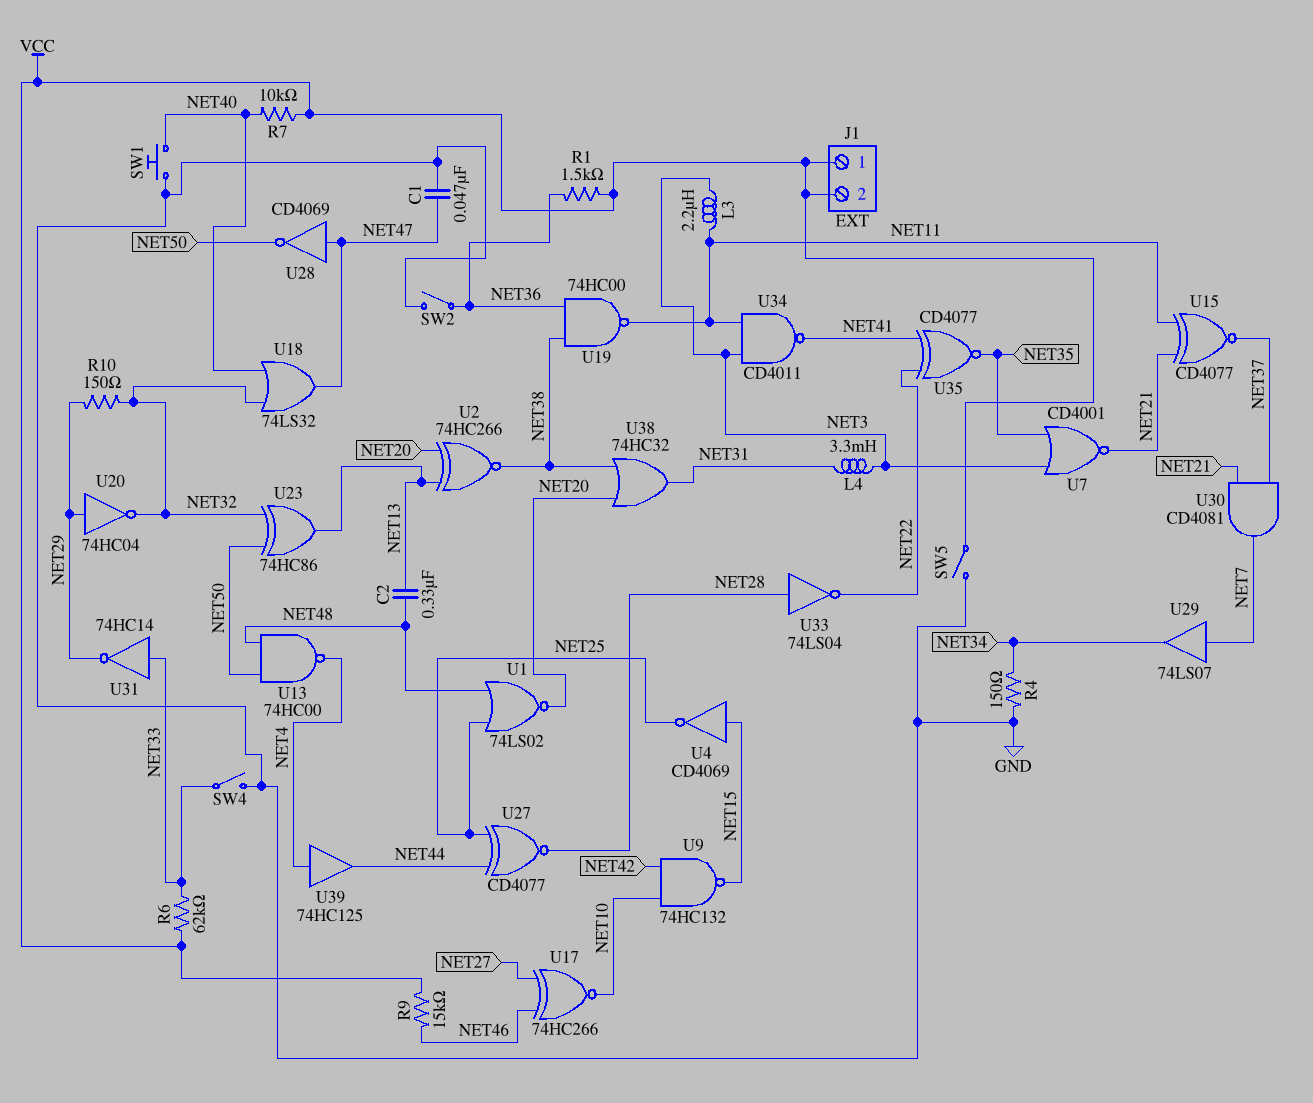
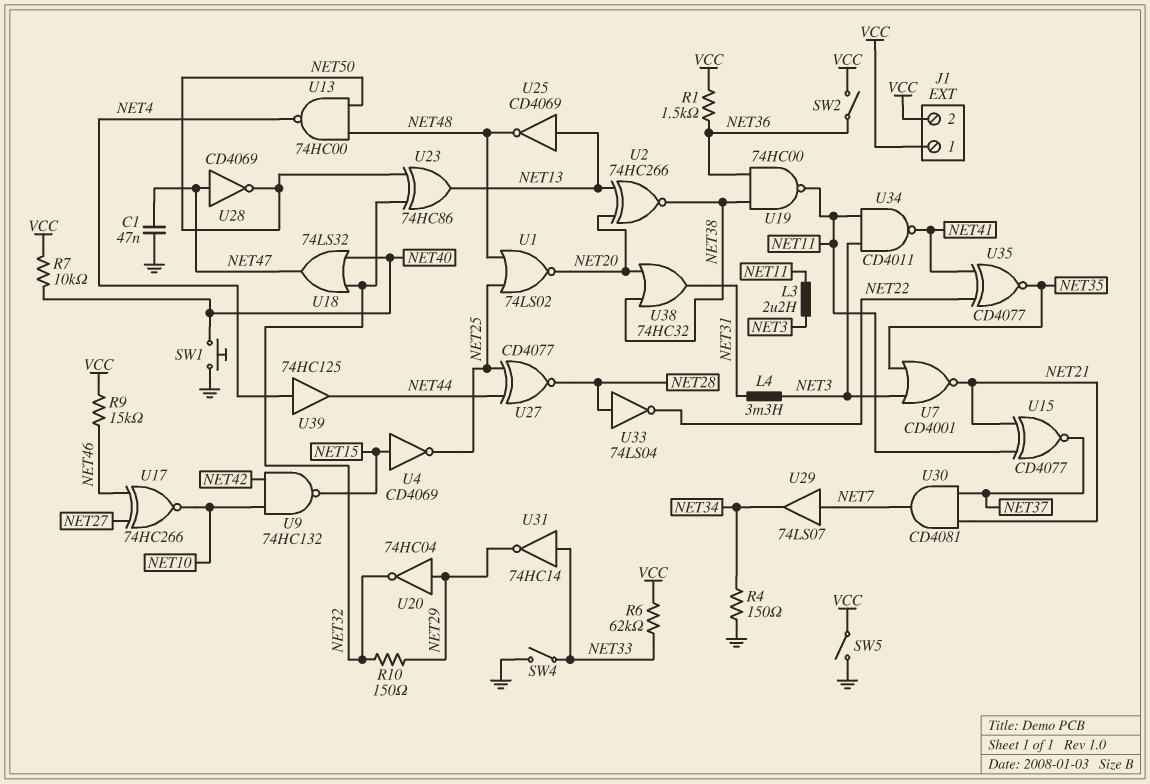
C2: 330nF (NET13, NET48) -> none
SW2: switch (GND, NET36) -> switch (NET36, VCC)
U25: none -> NOT CD4069 (in NET13, out NET48)

